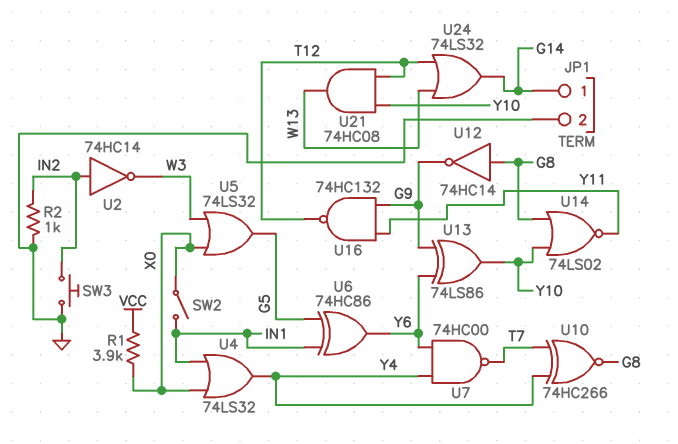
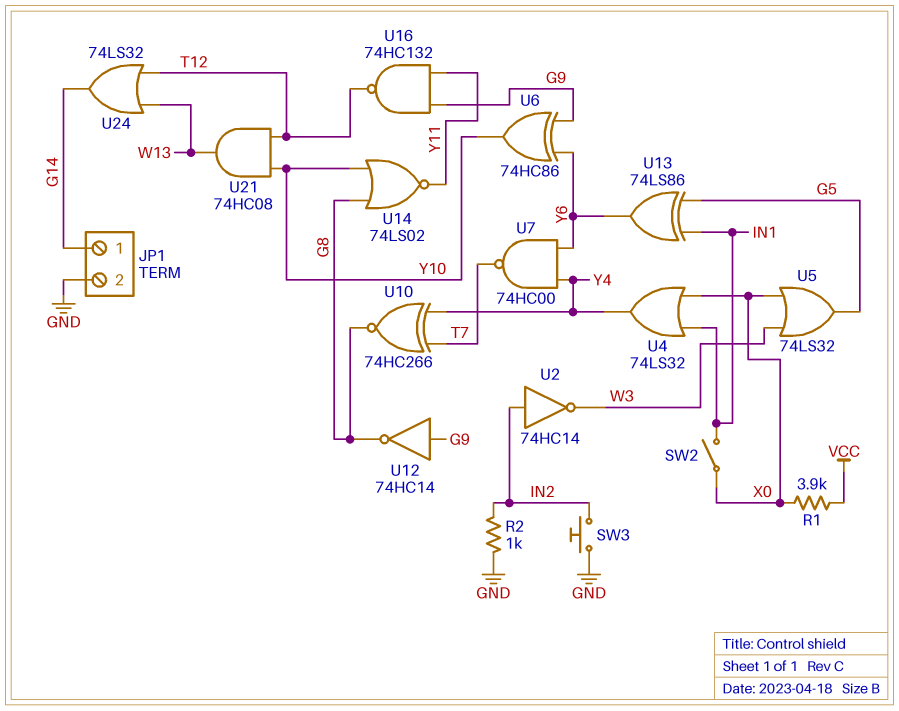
U6: XOR 74HC86 (in G5, in IN1, out Y6) -> XOR 74HC86 (in G9, in Y6, out Y10)
U12: NOT 74HC14 (in G8, out G9) -> NOT 74HC14 (in G9, out G8)
U13: XOR 74LS86 (in G9, in Y6, out Y10) -> XOR 74LS86 (in G5, in IN1, out Y6)

